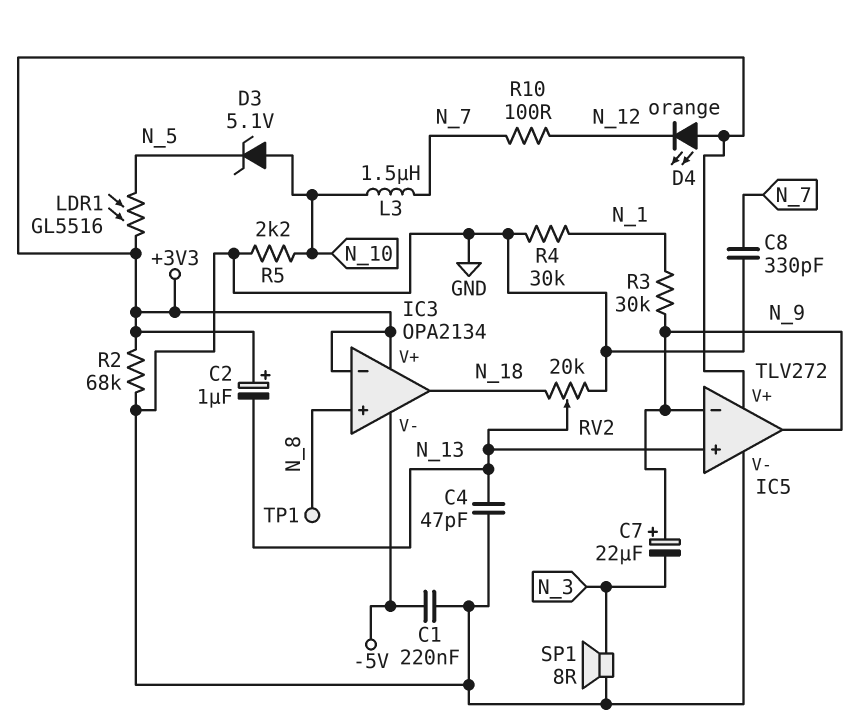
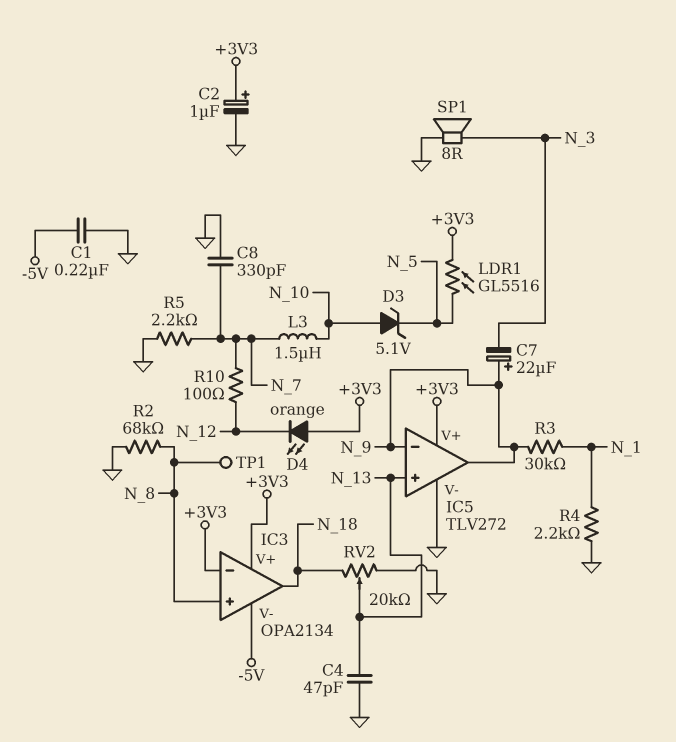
C2: 1uF (plus +3V3, minus N_13) -> 1uF (plus +3V3, minus GND)
R2: 68k (+3V3, GND) -> 68k (GND, N_8)
R4: 30k (GND, N_1) -> 2.2k (GND, N_1)
R5: 2.2k (GND, N_10) -> 2.2k (GND, N_7)

